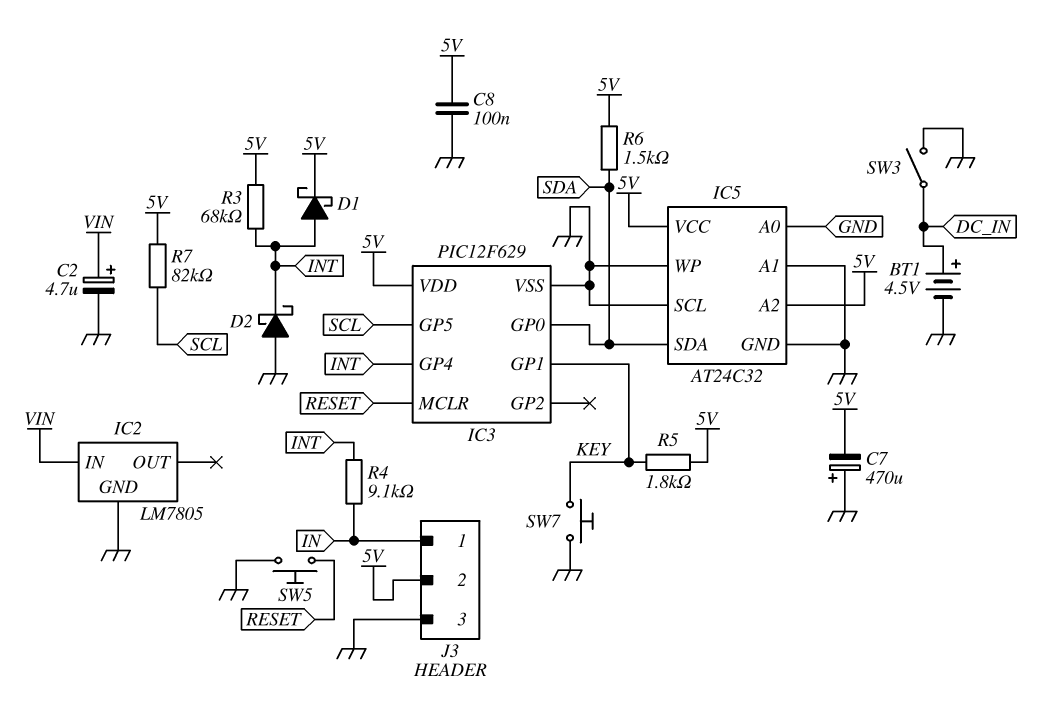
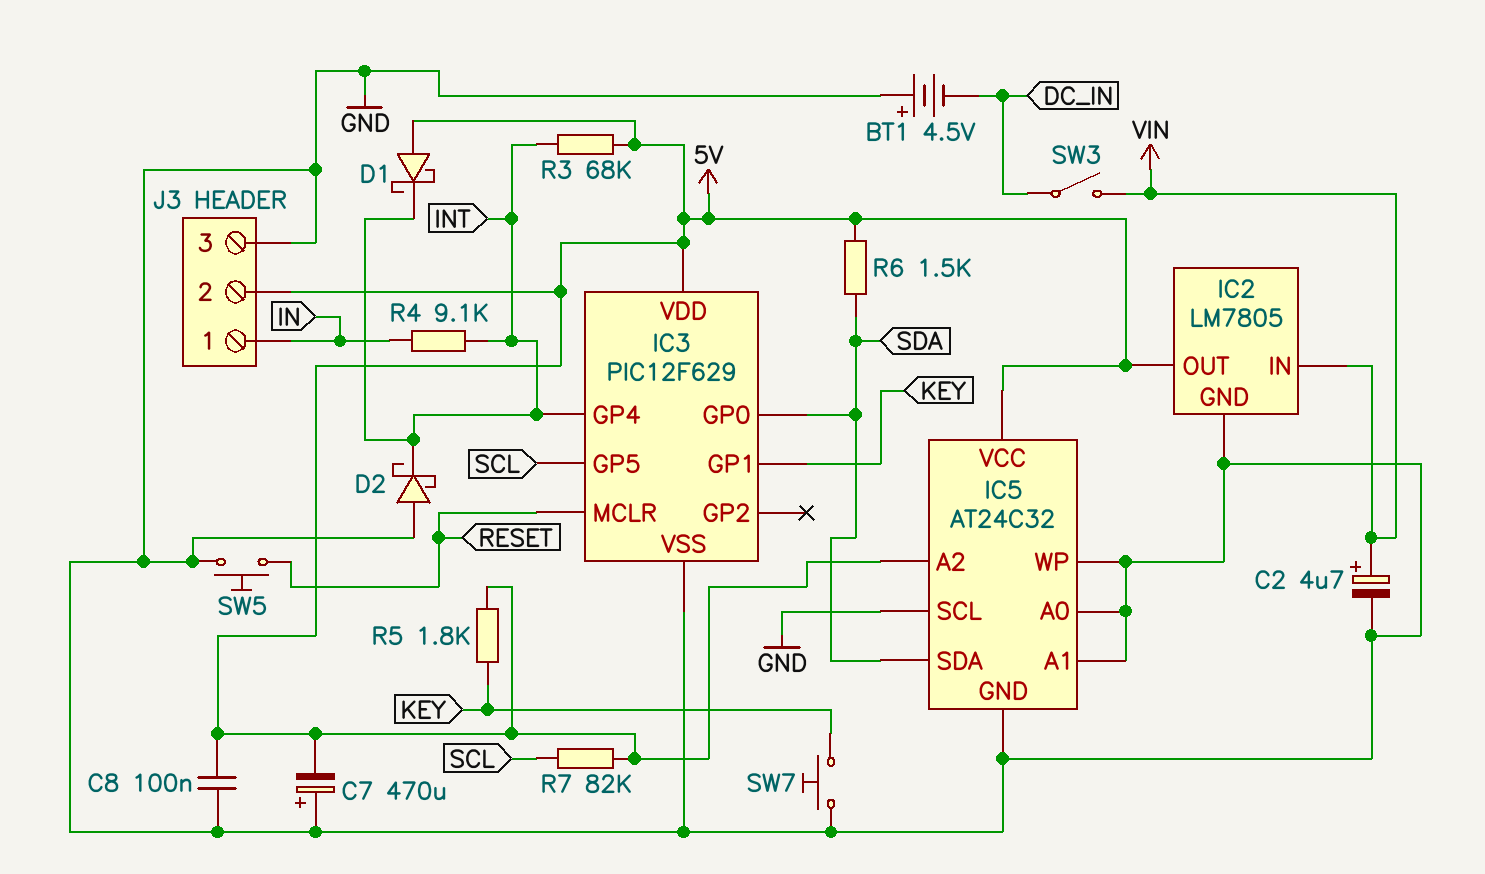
BT1: 4.5V (plus DC_IN, minus GND) -> 4.5V (plus GND, minus DC_IN)
D1: schottky (A INT, K 5V) -> schottky (A 5V, K INT)
IC2 pin OUT: none -> 5V
SW3: switch (DC_IN, GND) -> switch (DC_IN, VIN)

